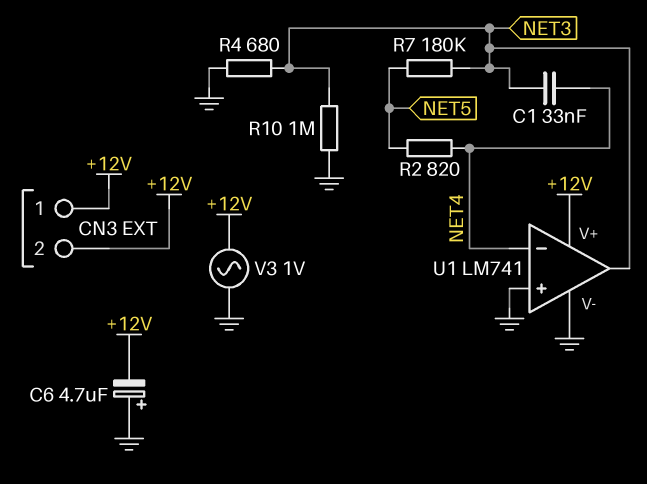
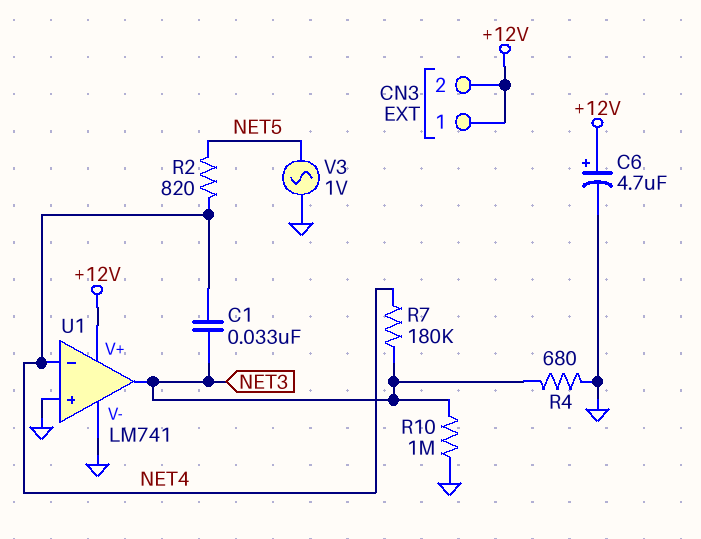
C6: 4.7uF (plus GND, minus +12V) -> 4.7uF (plus +12V, minus GND)
R7: 180k (NET3, NET5) -> 180k (NET3, NET4)
V3: AC 1V (+12V, GND) -> AC 1V (GND, NET5)

